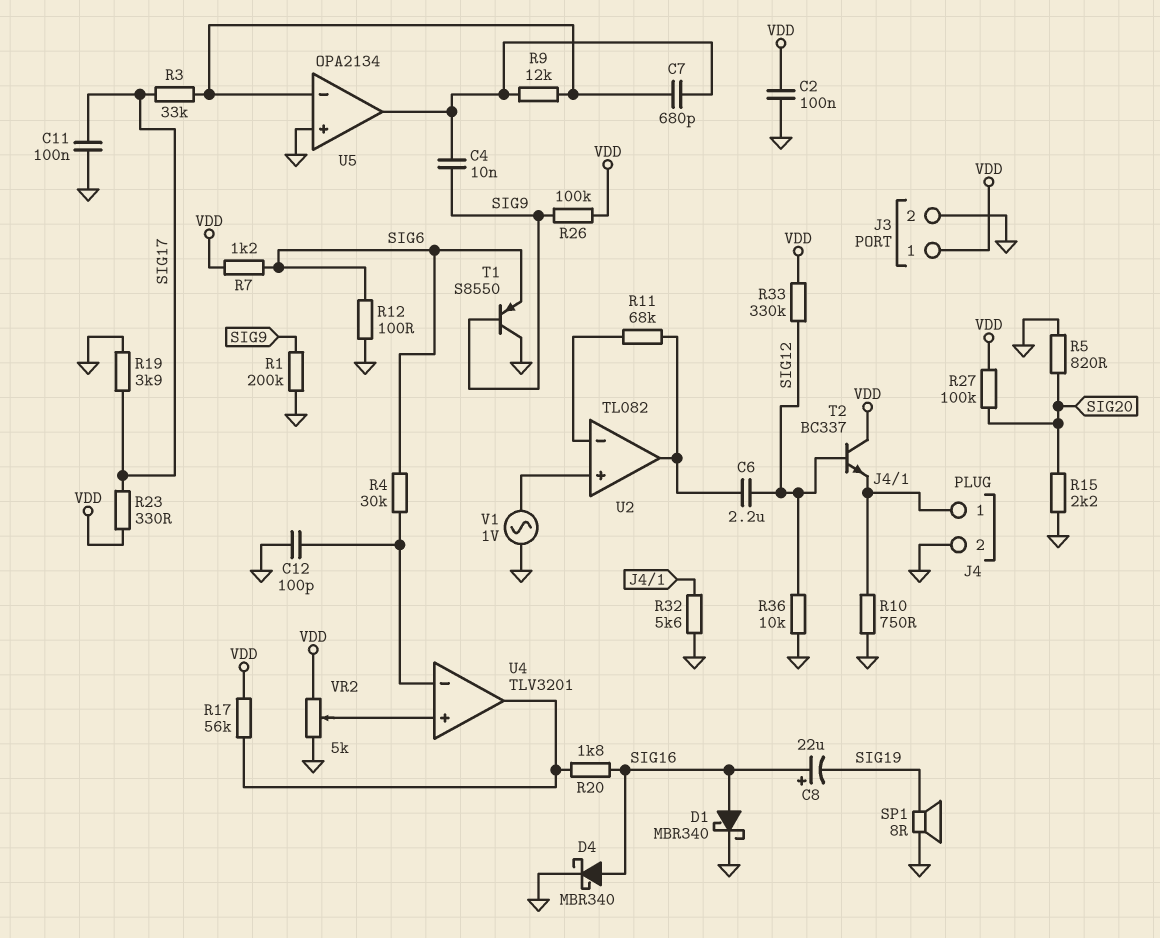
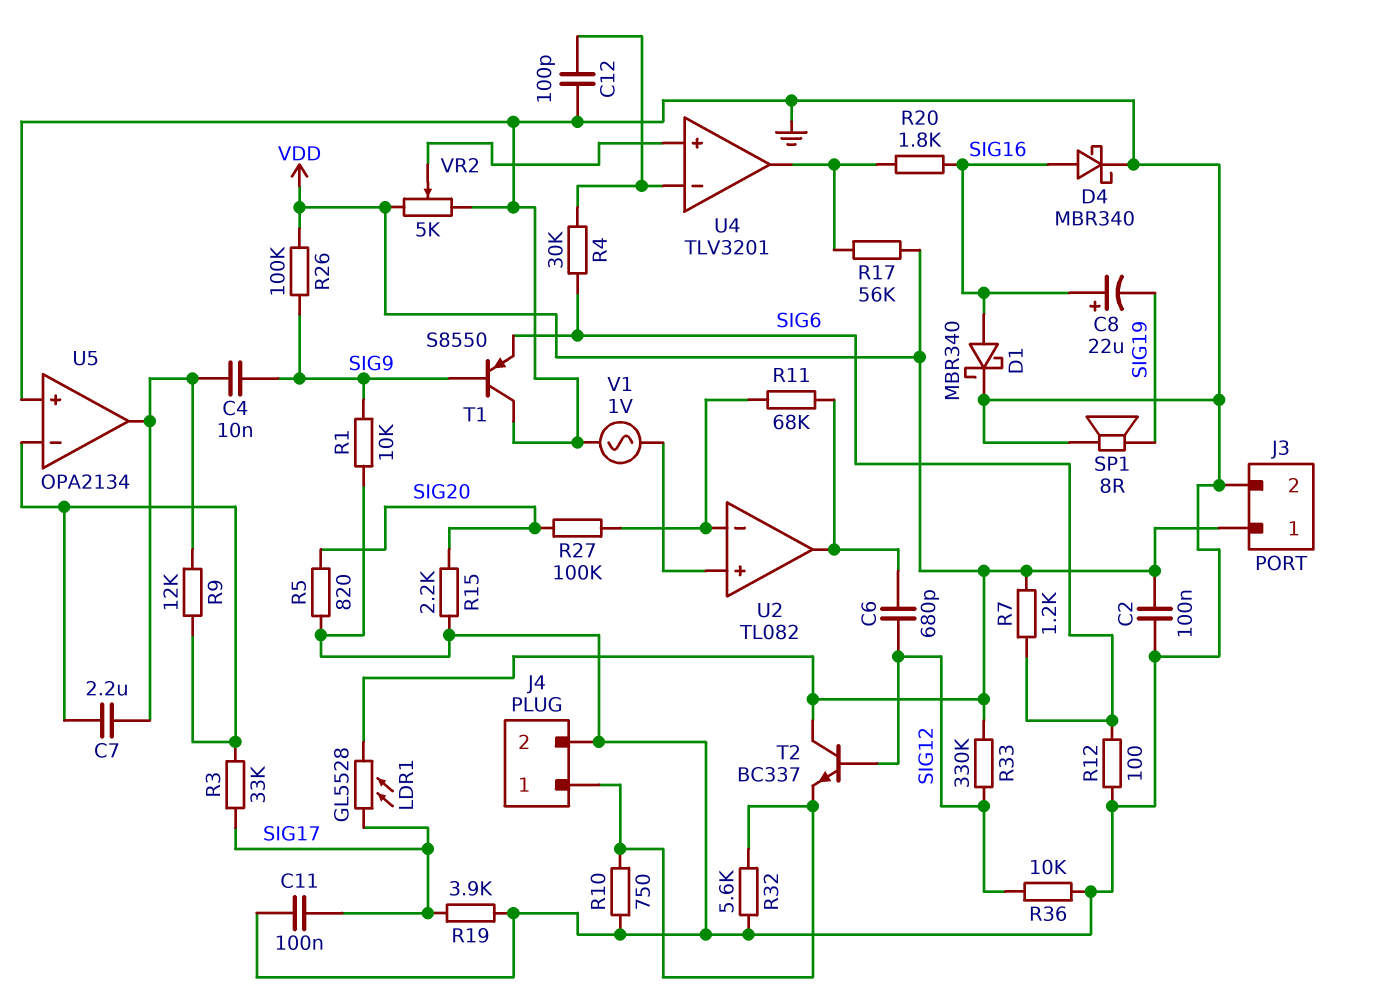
C6: 2.2uF (SIG12, U2/out) -> 680pF (SIG12, U2/out)
C7: 680pF (U5/in-, U5/out) -> 2.2uF (U5/in-, U5/out)
LDR1: none -> GL5528 (SIG17, VDD)
R1: 200k (GND, SIG9) -> 10k (GND, SIG9)
R23: 330 (SIG17, VDD) -> none
R27: 100k (SIG20, VDD) -> 100k (SIG20, U2/in-)

